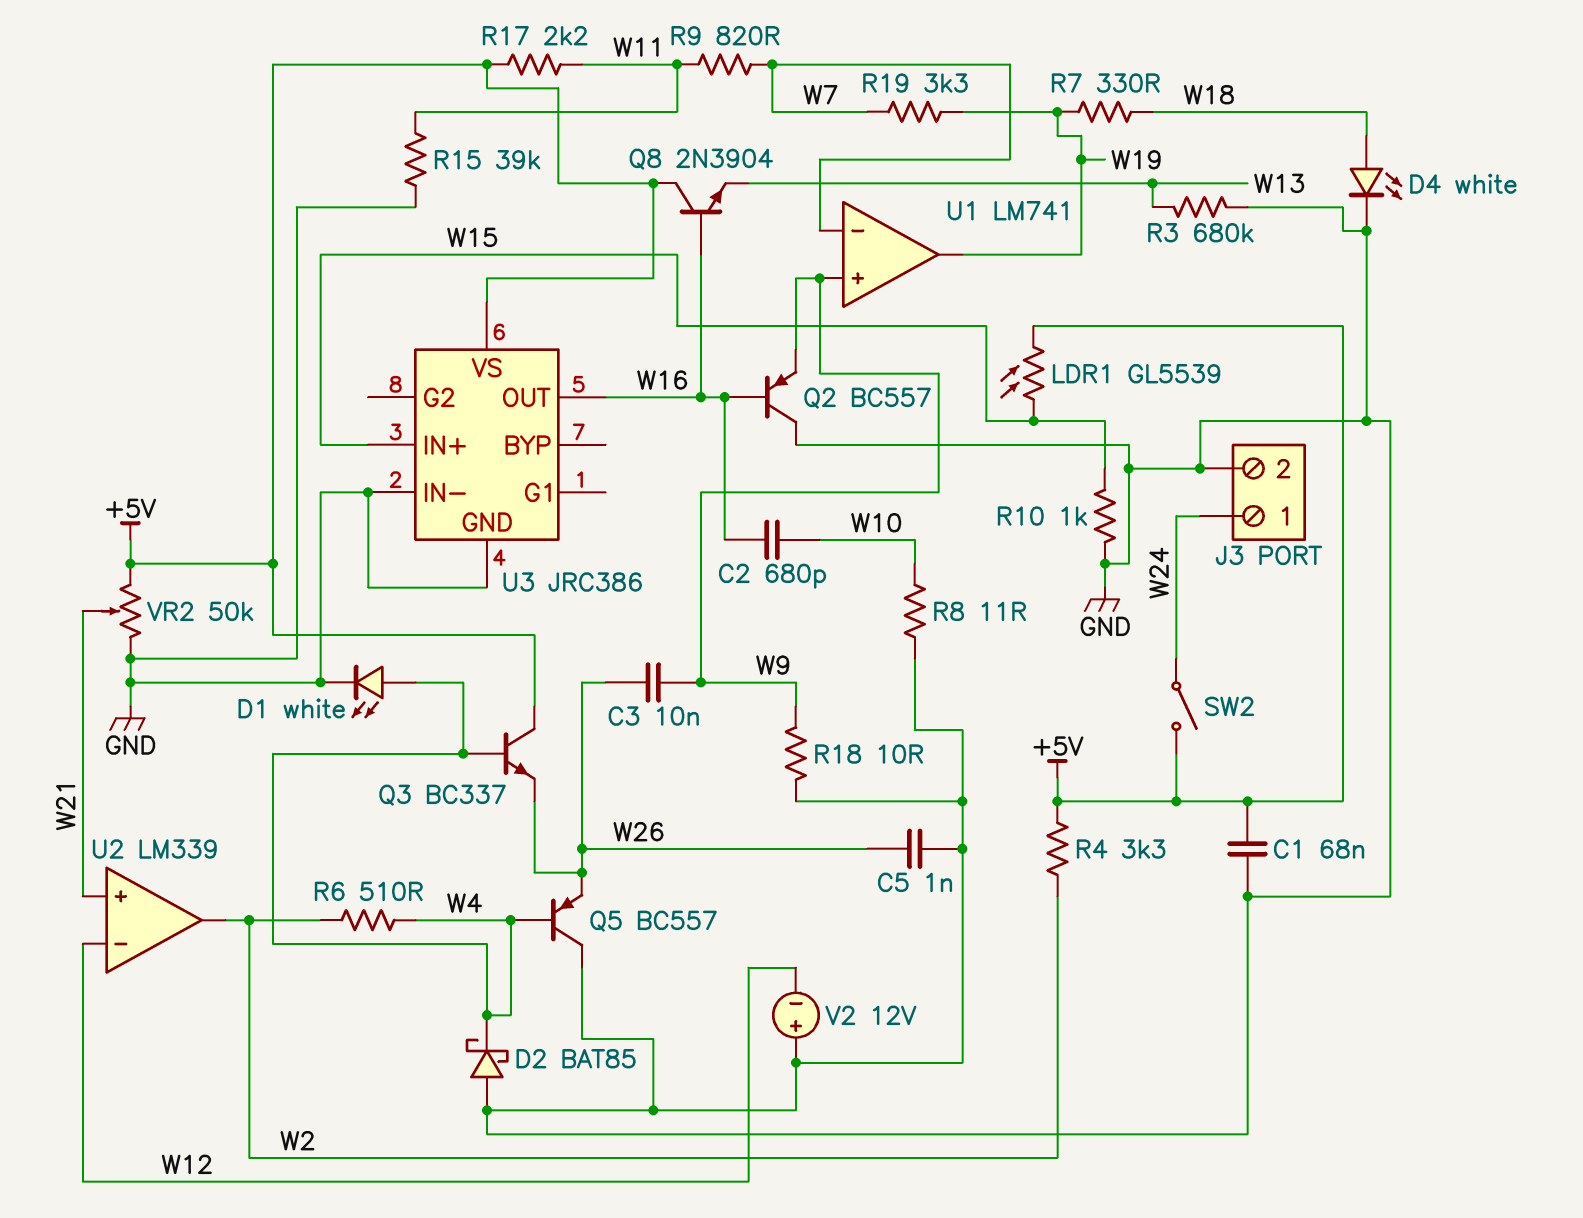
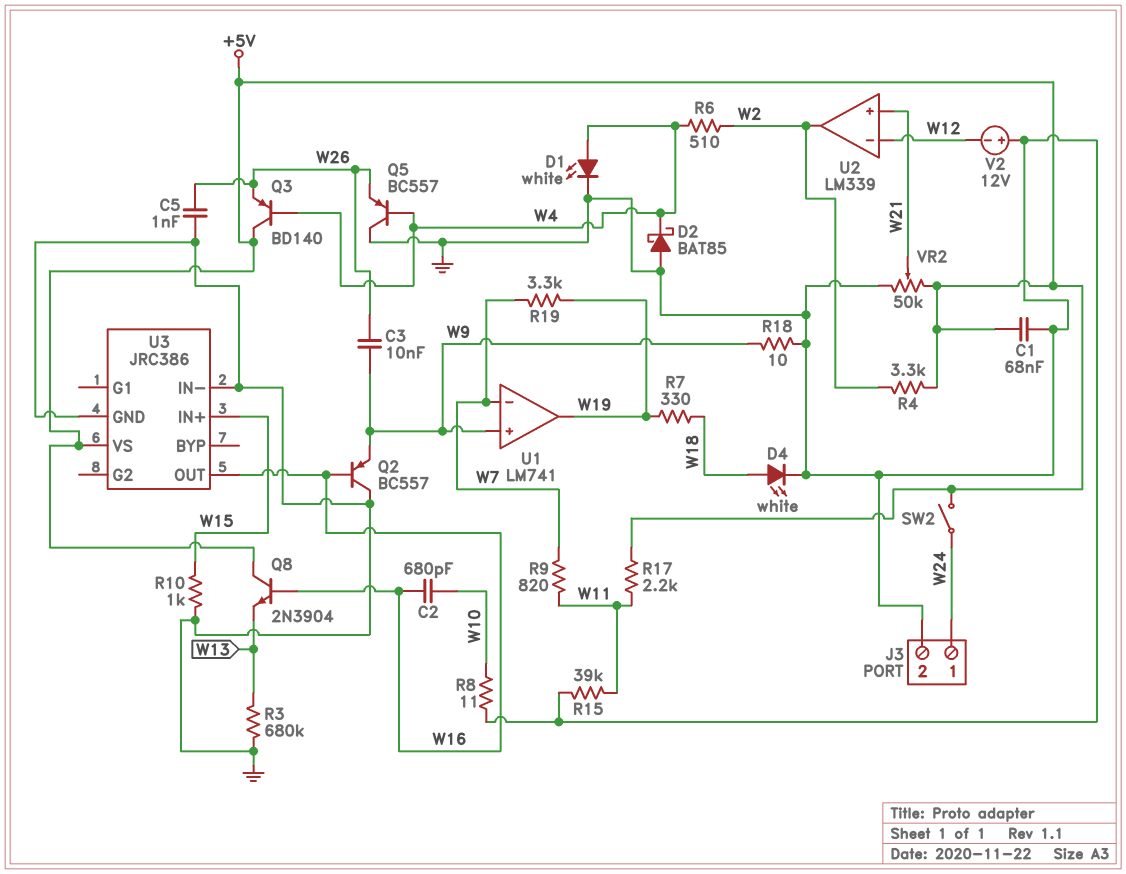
LDR1: GL5539 (+5V, W15) -> none
Q3: NPN BC337 (B W4, C +5V, E W26) -> PNP BD140 (B W4, C +5V, E W26)

